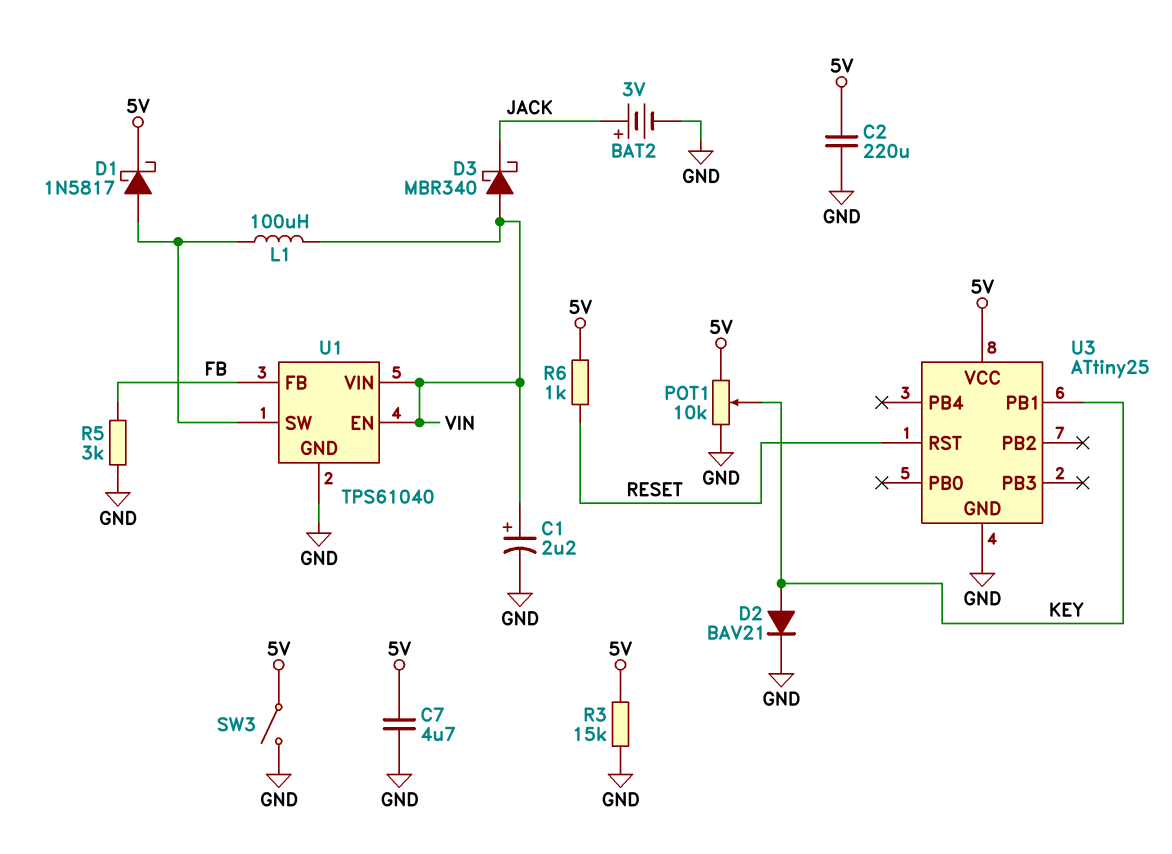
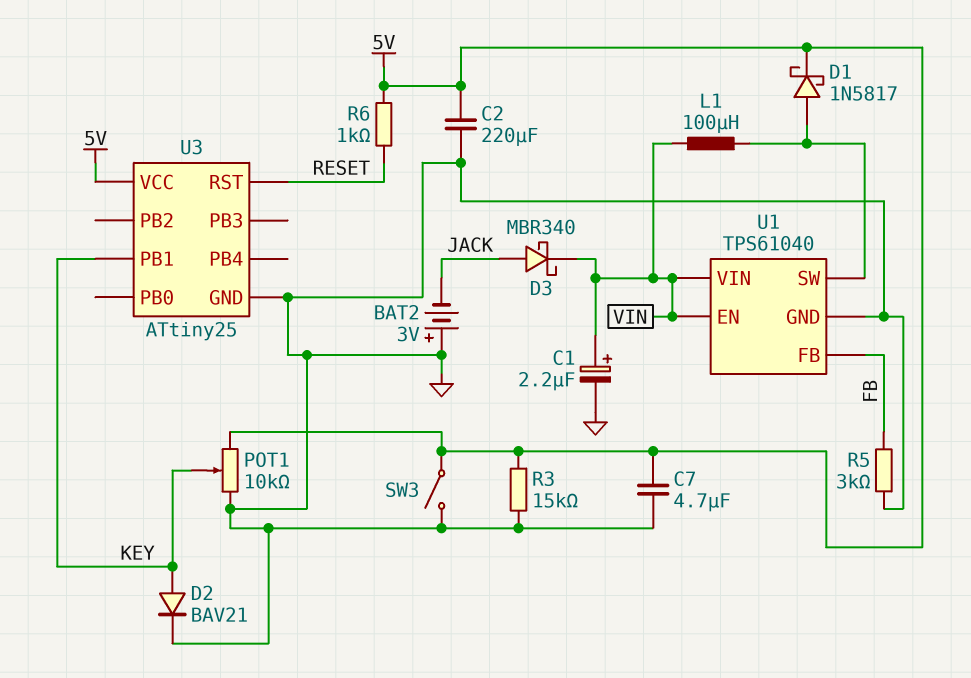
BAT2: 3V (plus JACK, minus GND) -> 3V (plus GND, minus JACK)
D3: schottky MBR340 (A VIN, K JACK) -> schottky MBR340 (A JACK, K VIN)

